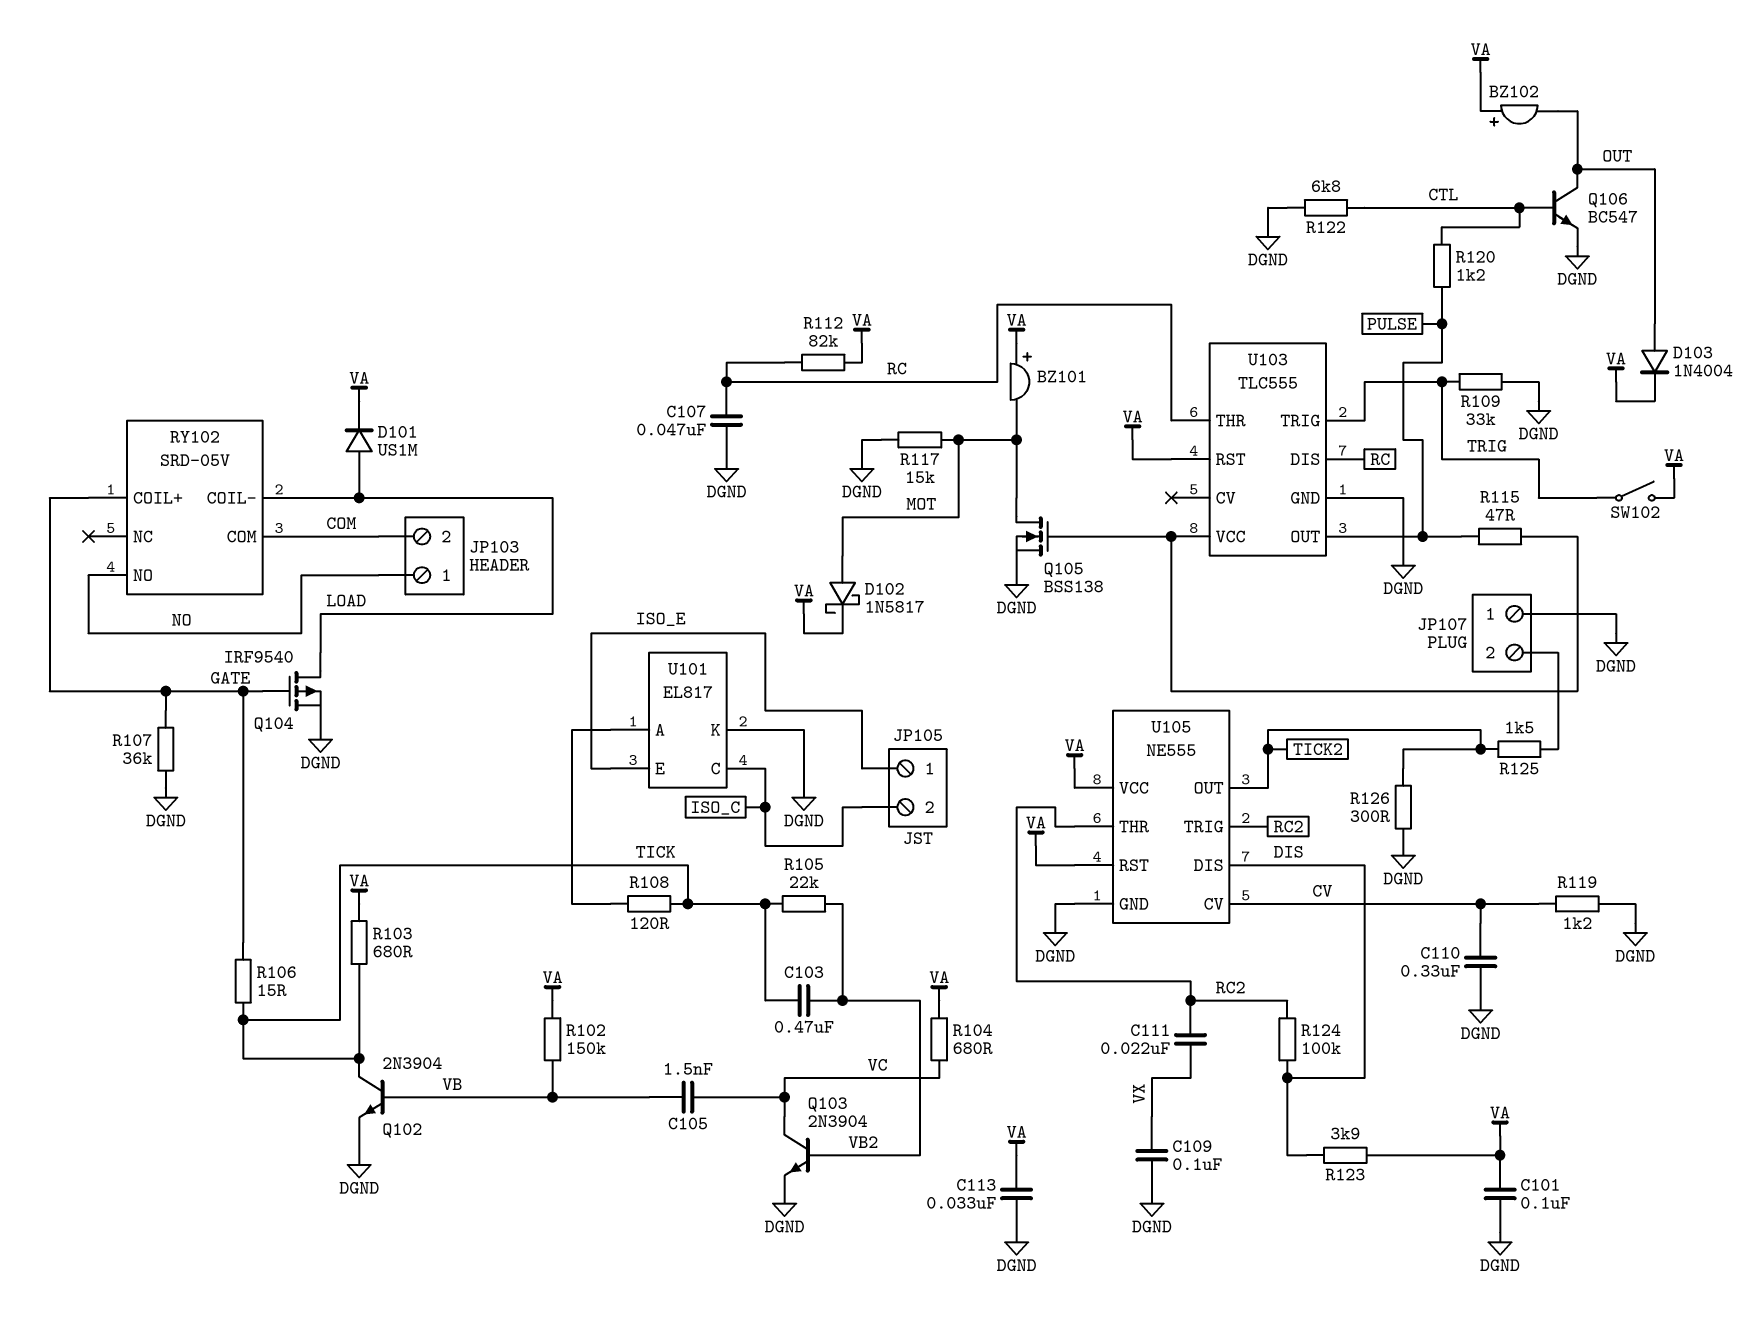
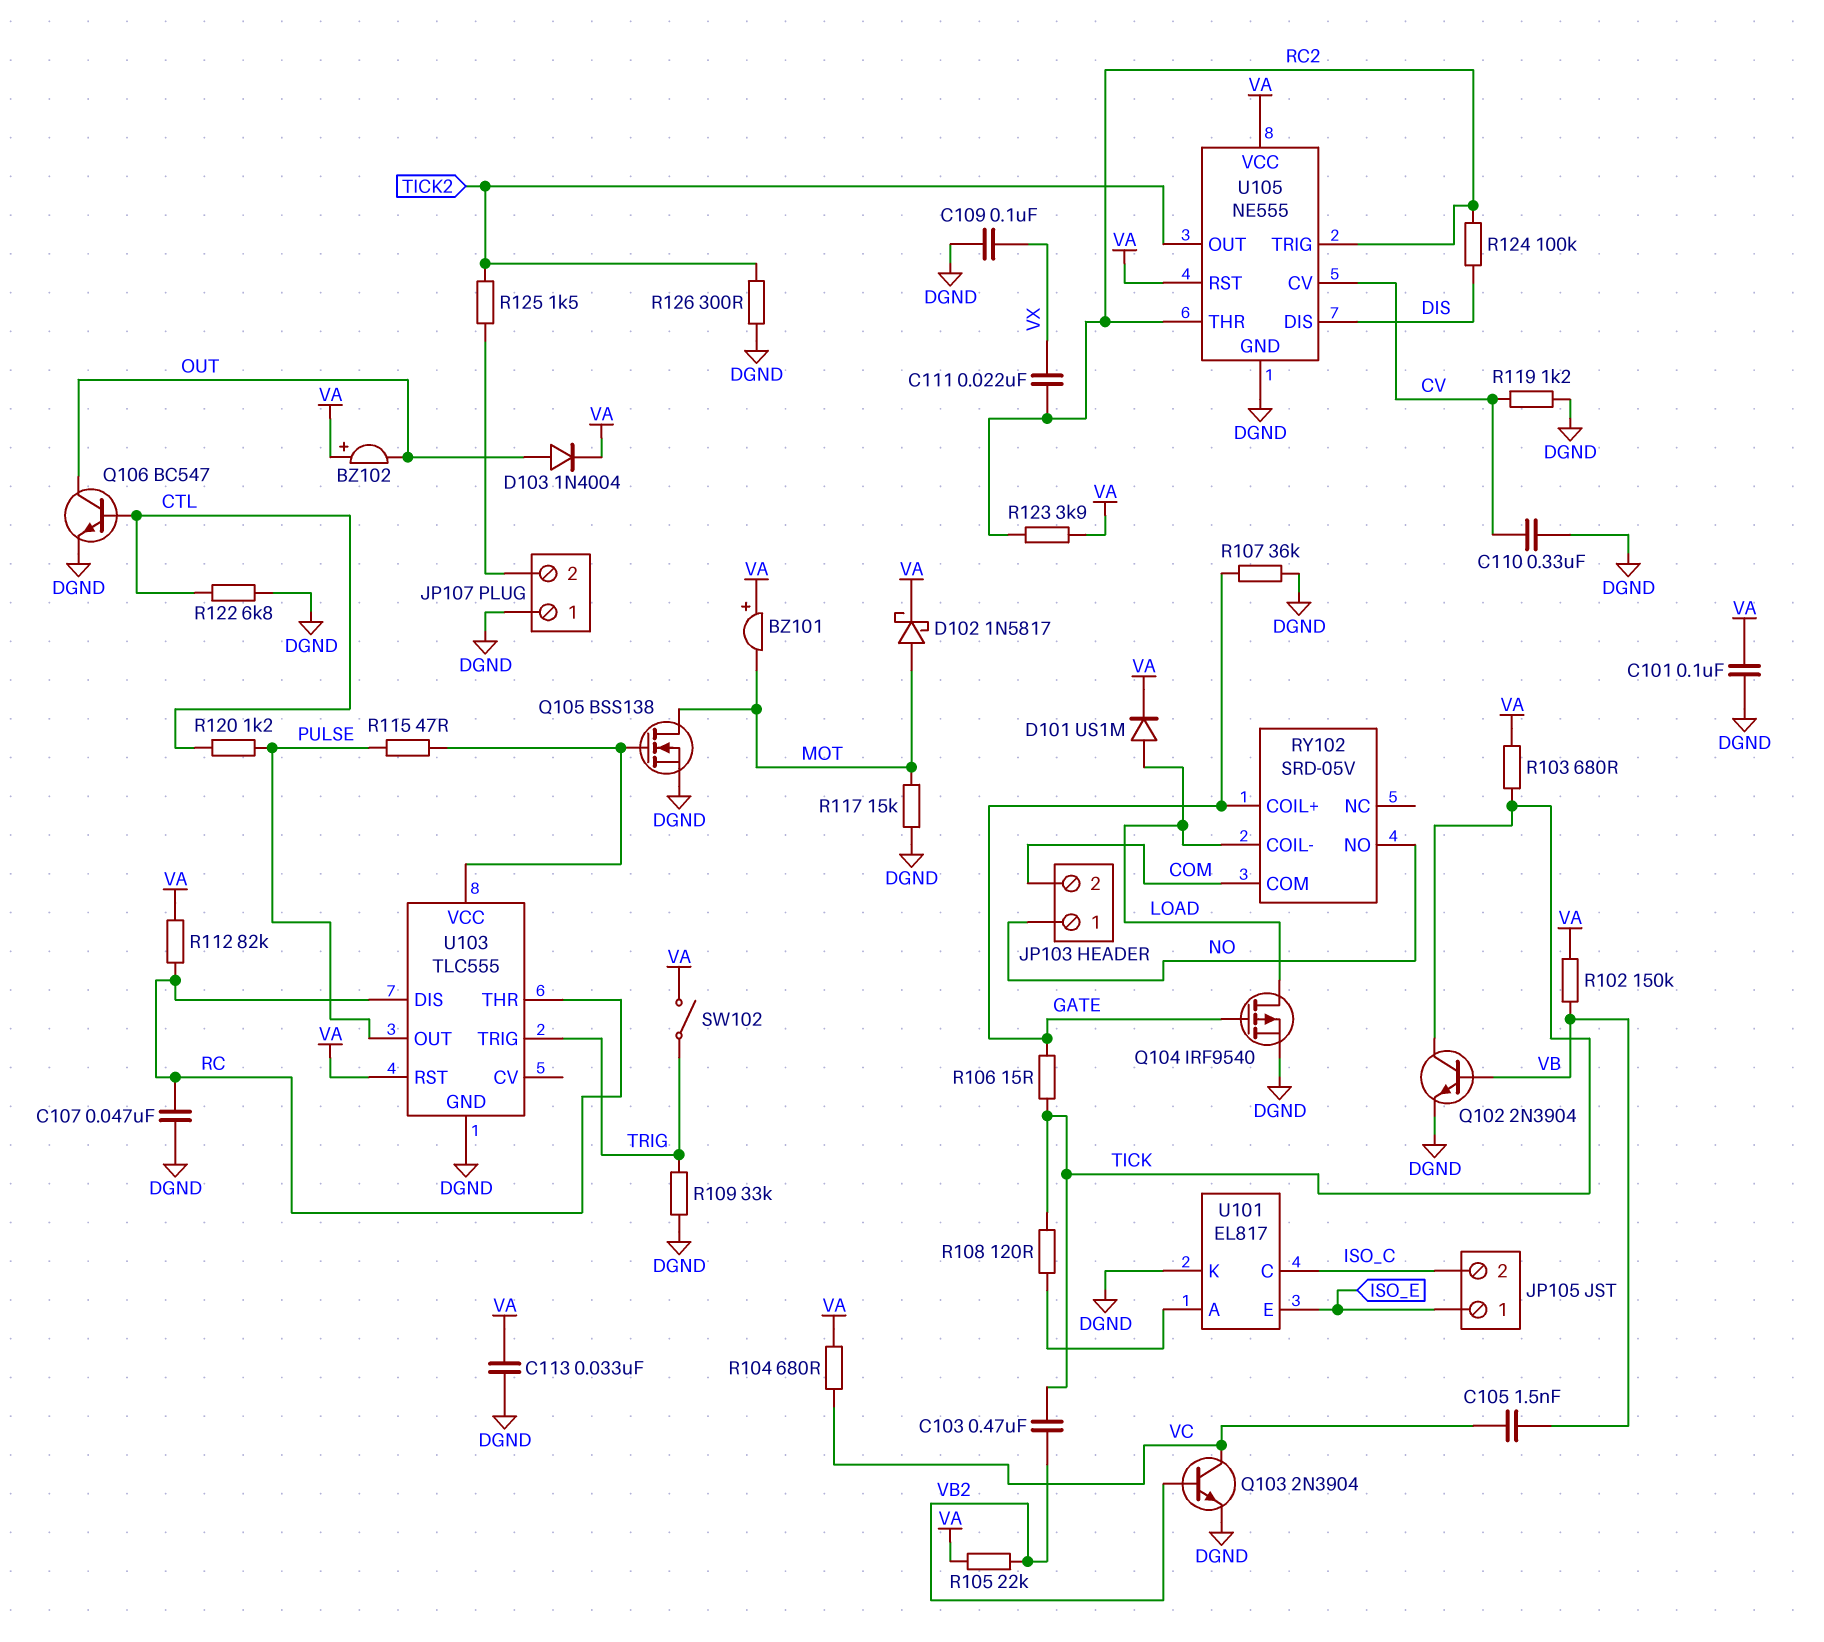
R105: 22k (TICK, VB2) -> 22k (VA, VB2)
R123: 3.9k (DIS, VA) -> 3.9k (RC2, VA)

